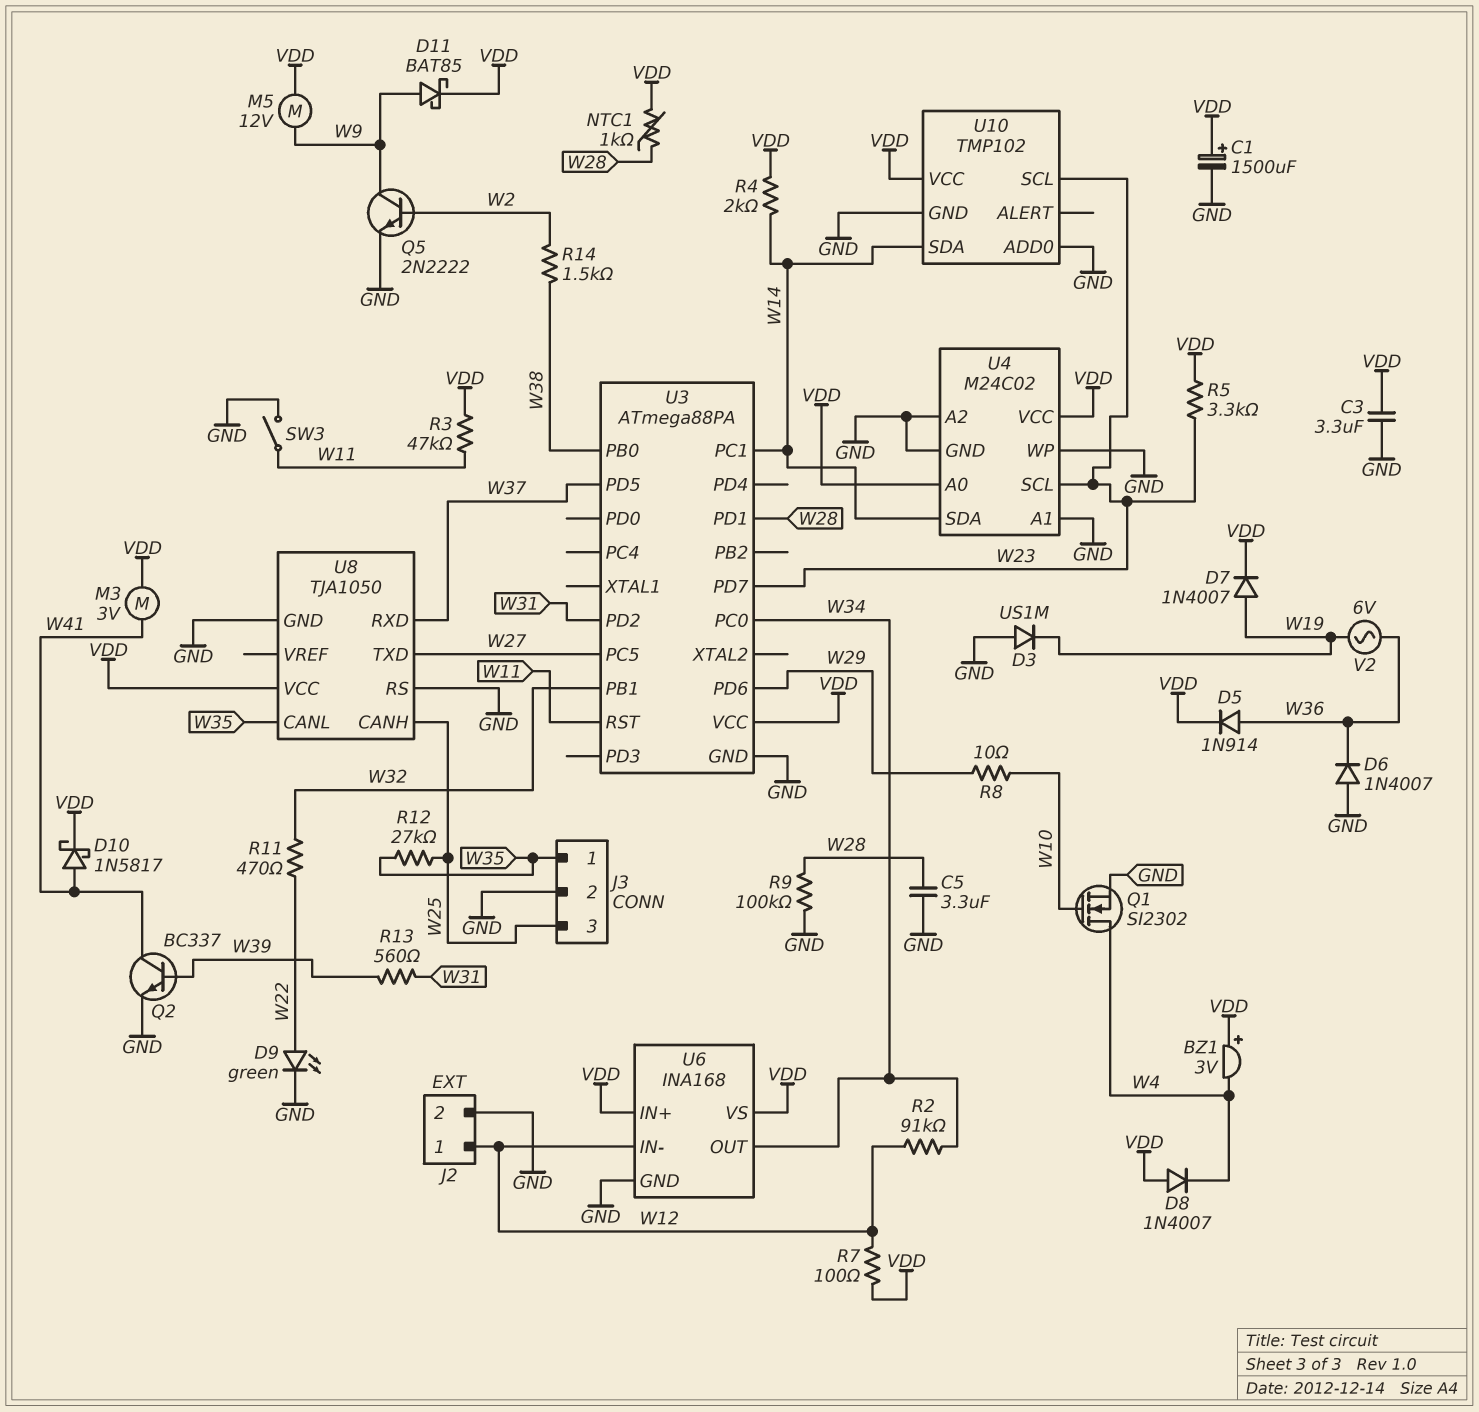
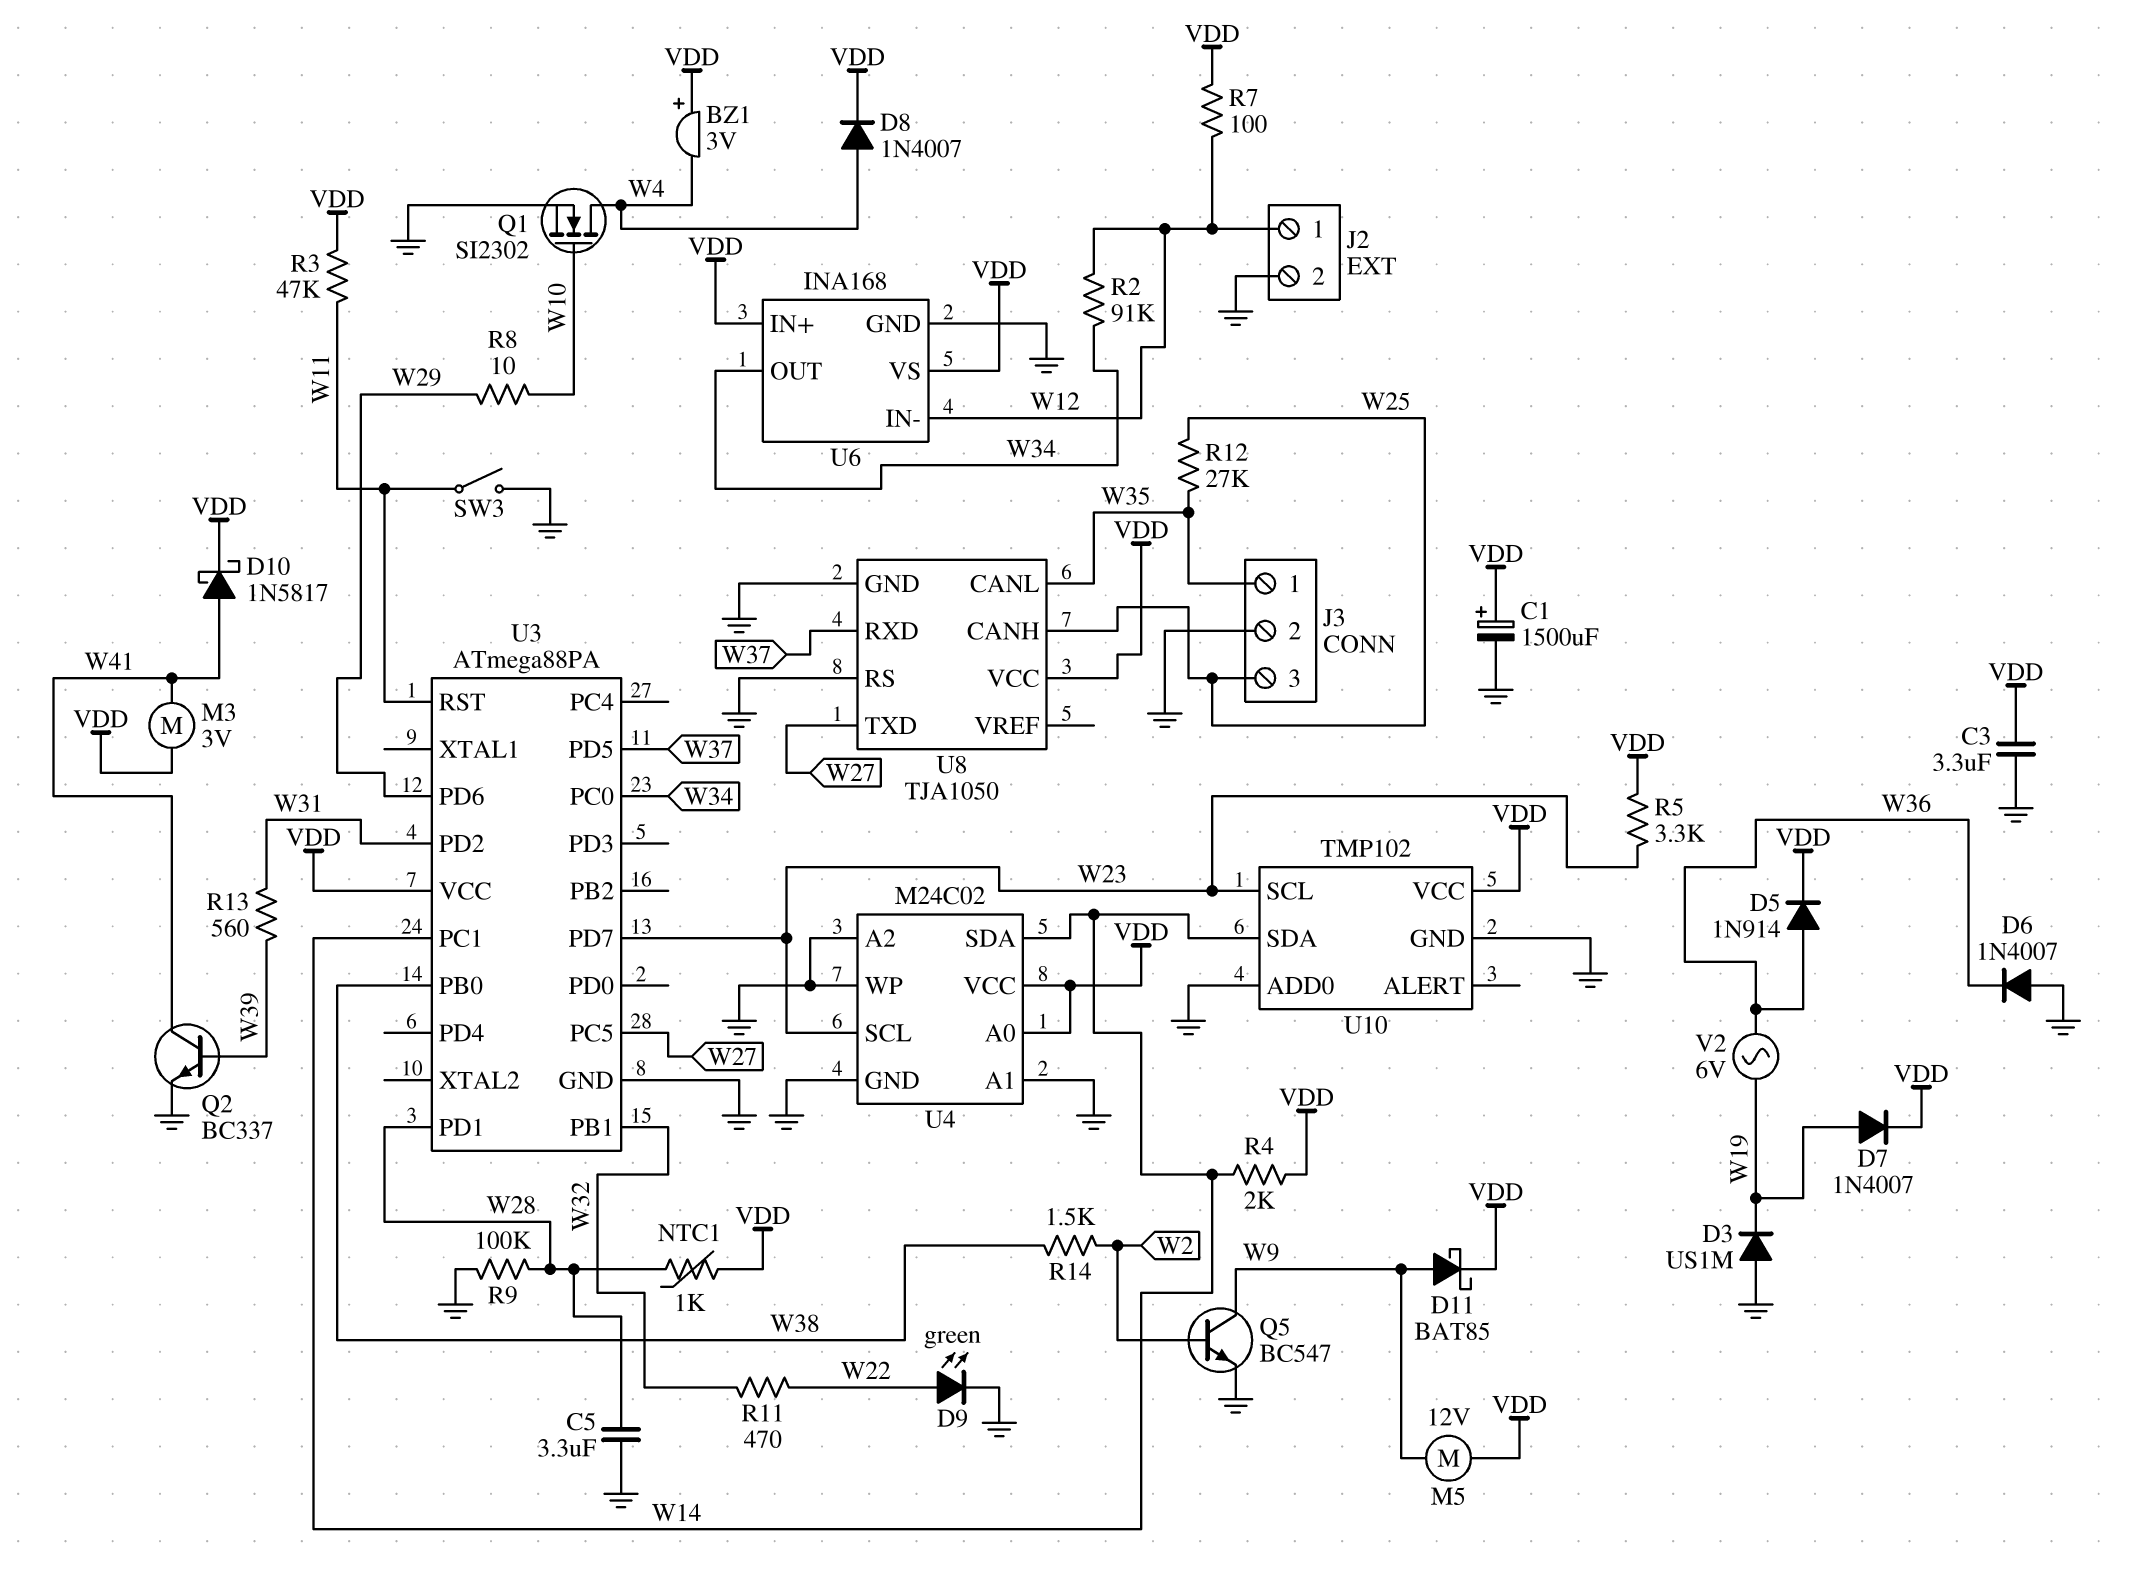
D8: diode 1N4007 (A VDD, K W4) -> diode 1N4007 (A W4, K VDD)
Q5: NPN 2N2222 (B W2, C W9, E GND) -> NPN BC547 (B W2, C W9, E GND)

